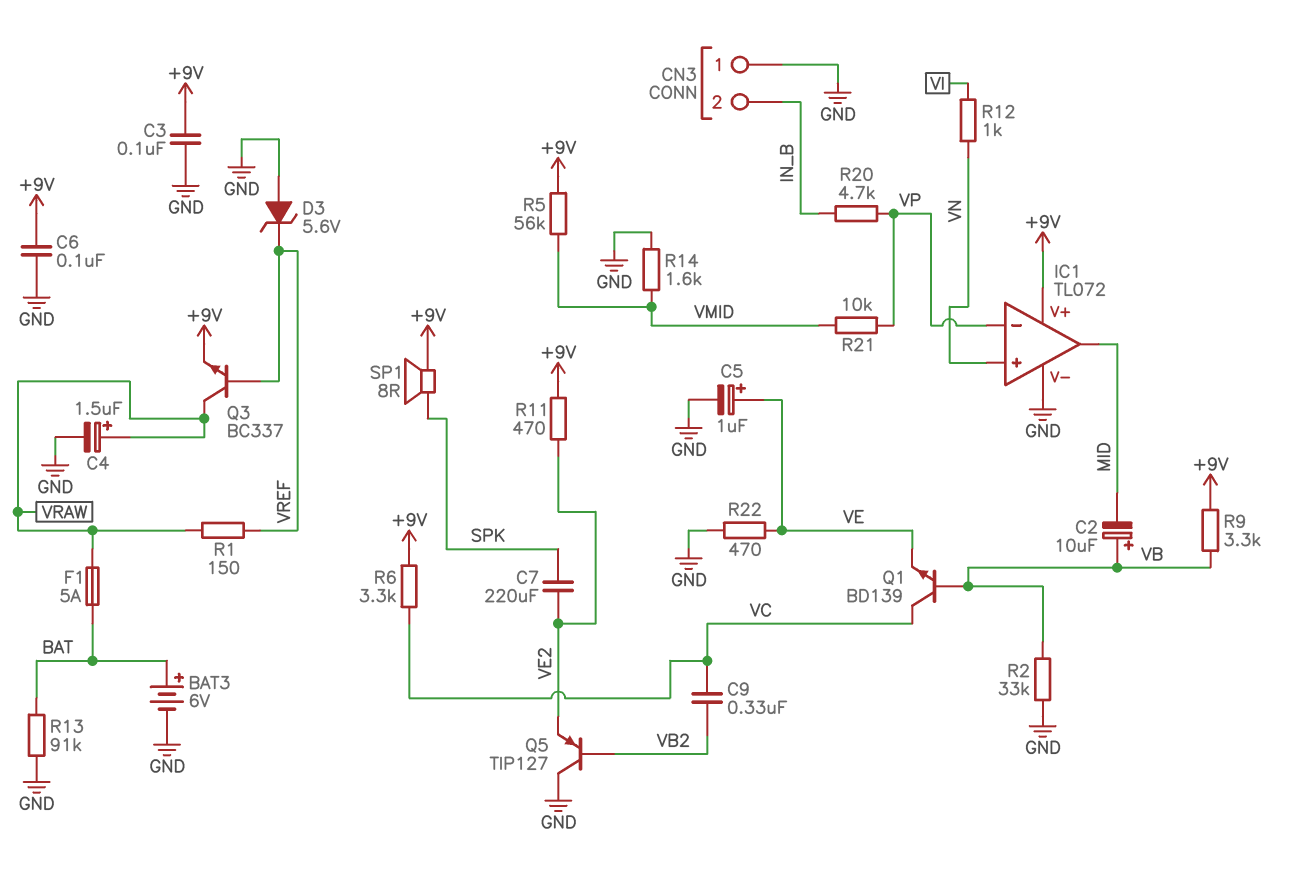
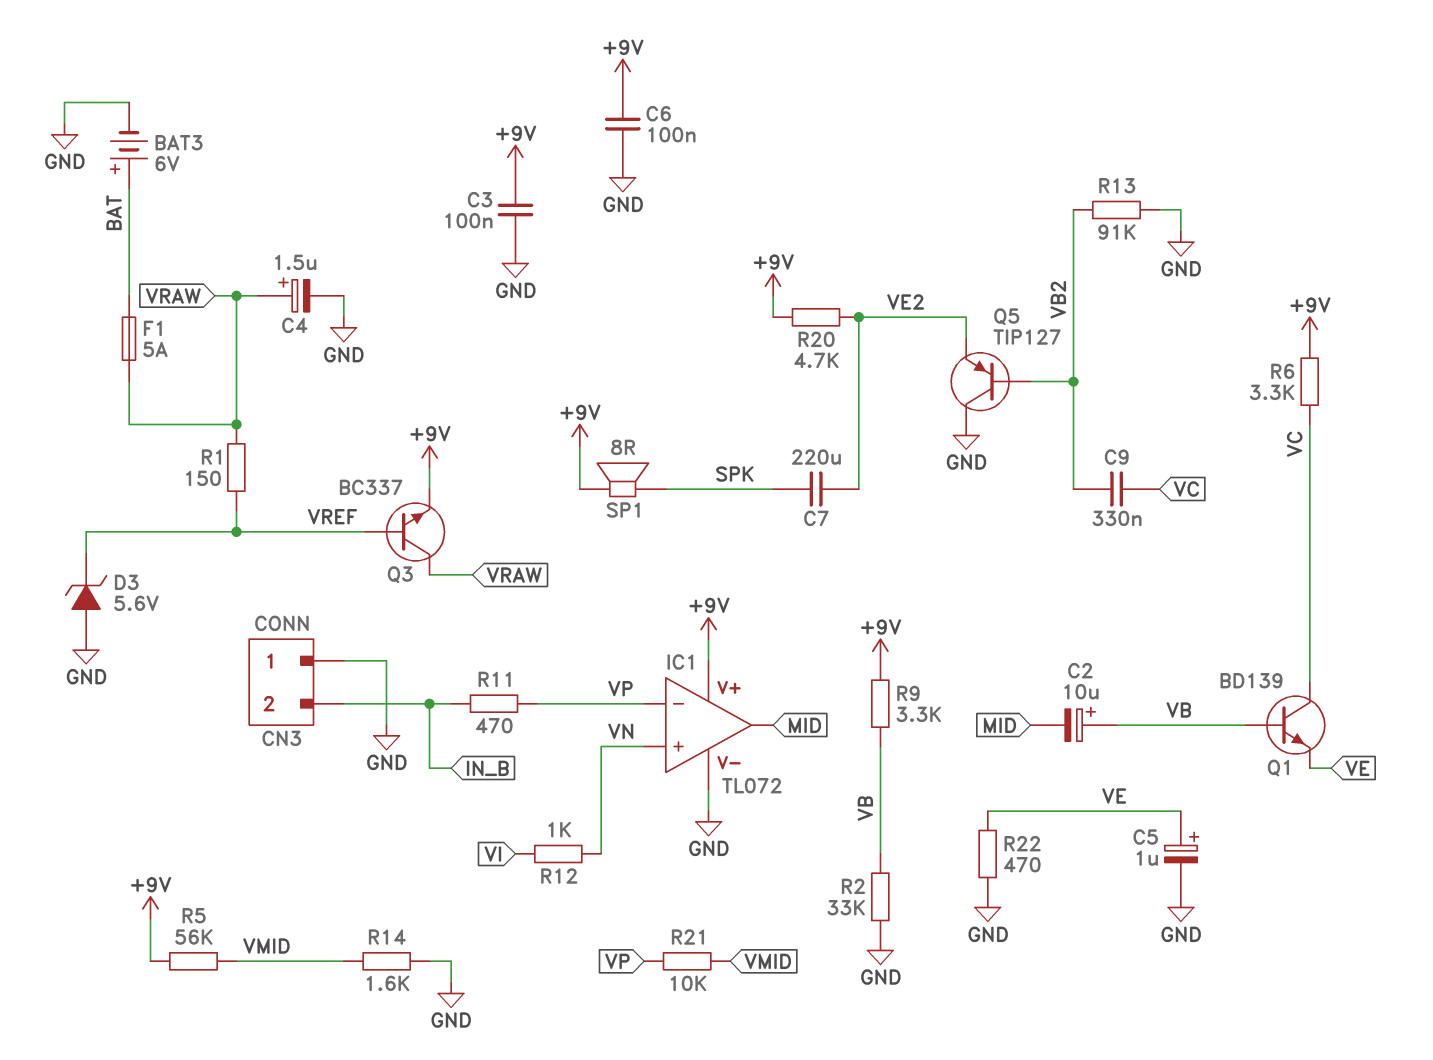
R11: 470 (+9V, VE2) -> 470 (IN_B, VP)
R13: 91k (BAT, GND) -> 91k (GND, VB2)
R20: 4.7k (IN_B, VP) -> 4.7k (+9V, VE2)

